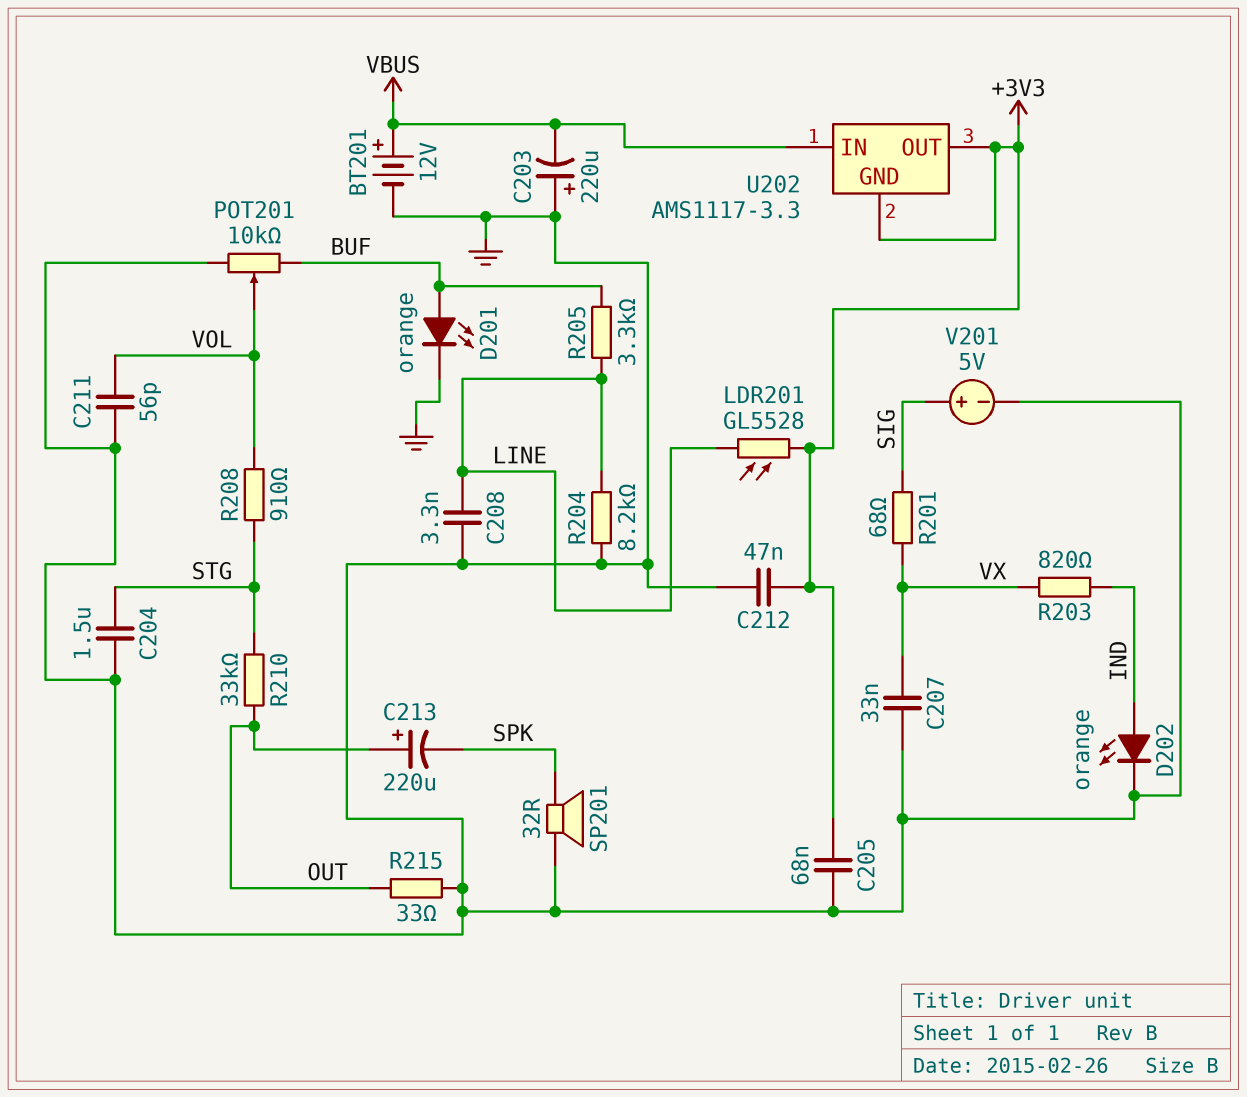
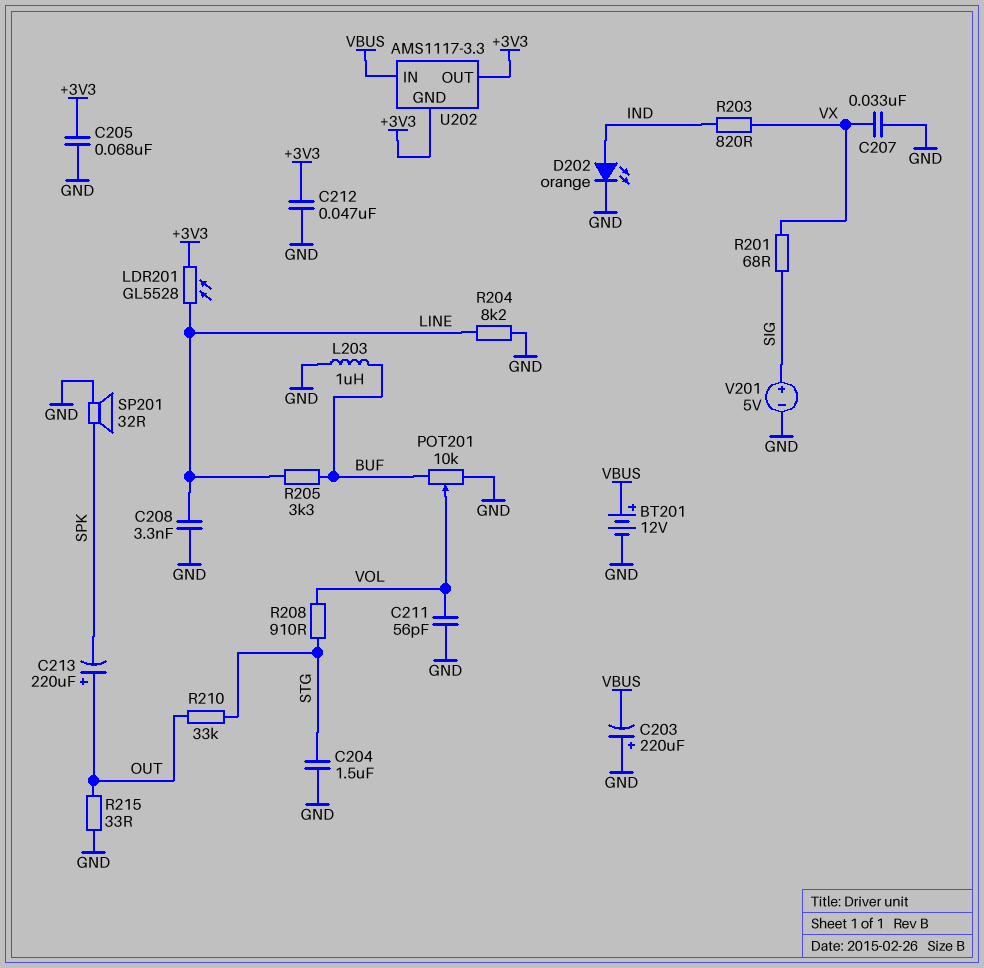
D201: LED orange (A BUF, K GND) -> none
L203: none -> 1uH (BUF, GND)

